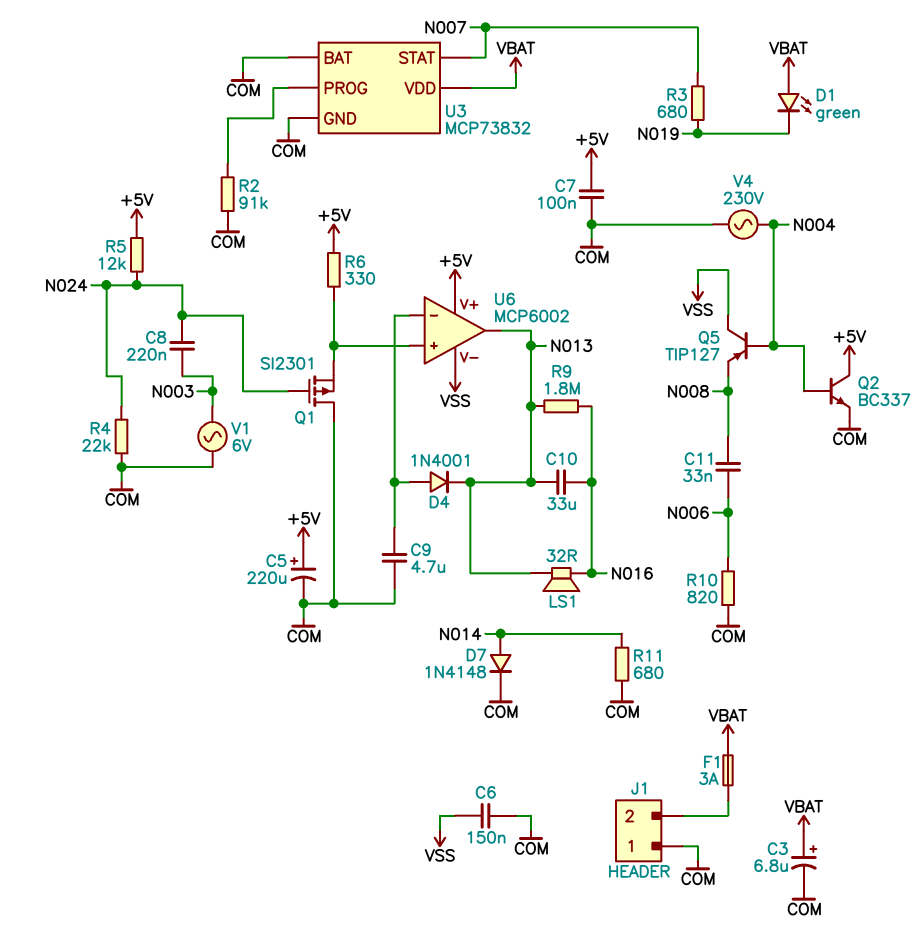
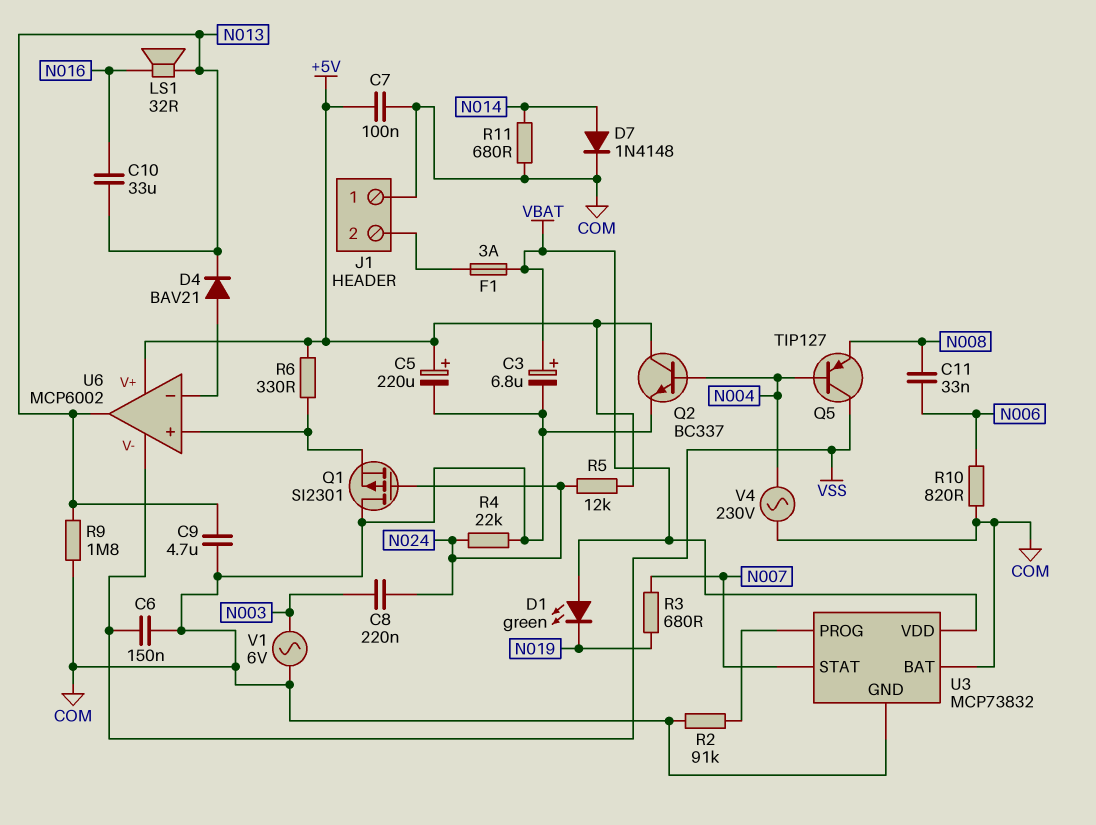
C9: 4.7uF (COM, U6/in-) -> 4.7uF (COM, N013)
D4: diode 1N4001 (A U6/in-, K N013) -> diode BAV21 (A U6/in-, K N013)
R9: 1.8M (N013, N016) -> 1.8M (COM, N013)

